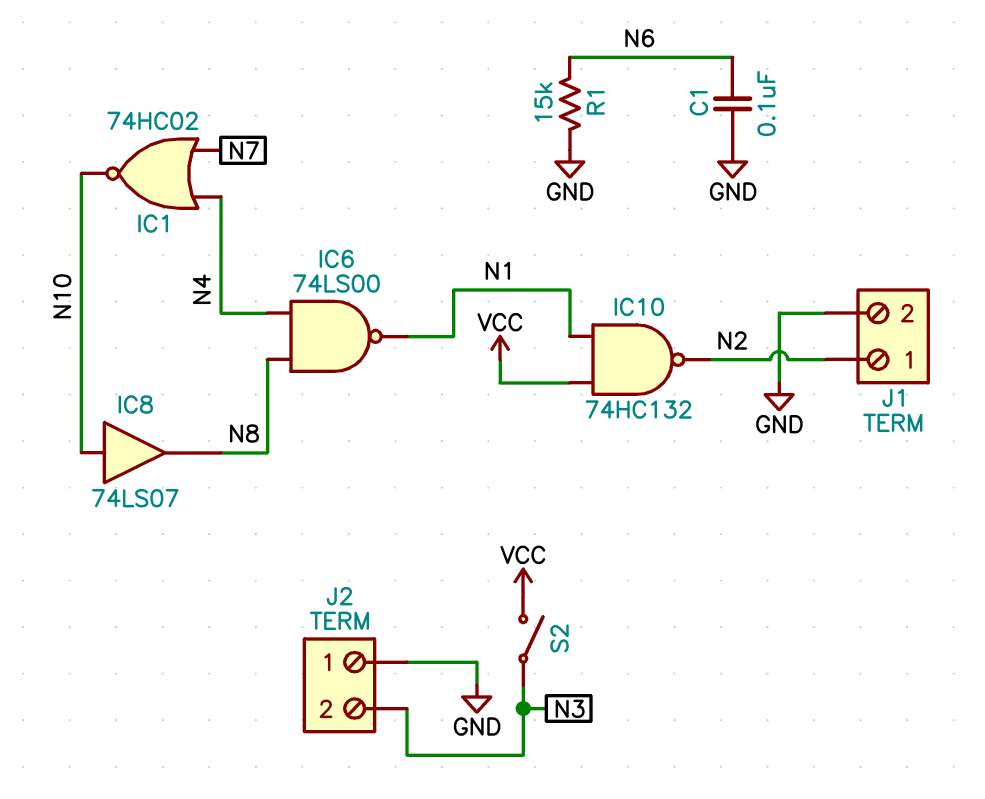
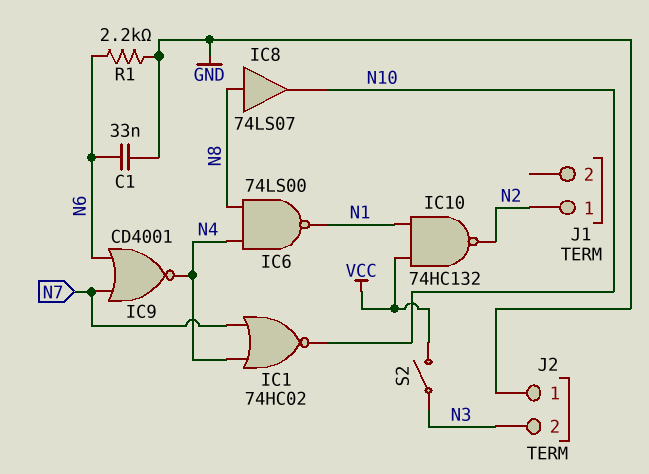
C1: 100nF (GND, N6) -> 33nF (GND, N6)
IC8: buffer 74LS07 (in N10, out N8) -> buffer 74LS07 (in N8, out N10)
IC9: none -> NOR CD4001 (in N6, in N7, out N4)
J1 pin 2: GND -> none
R1: 15k (GND, N6) -> 2.2k (GND, N6)

